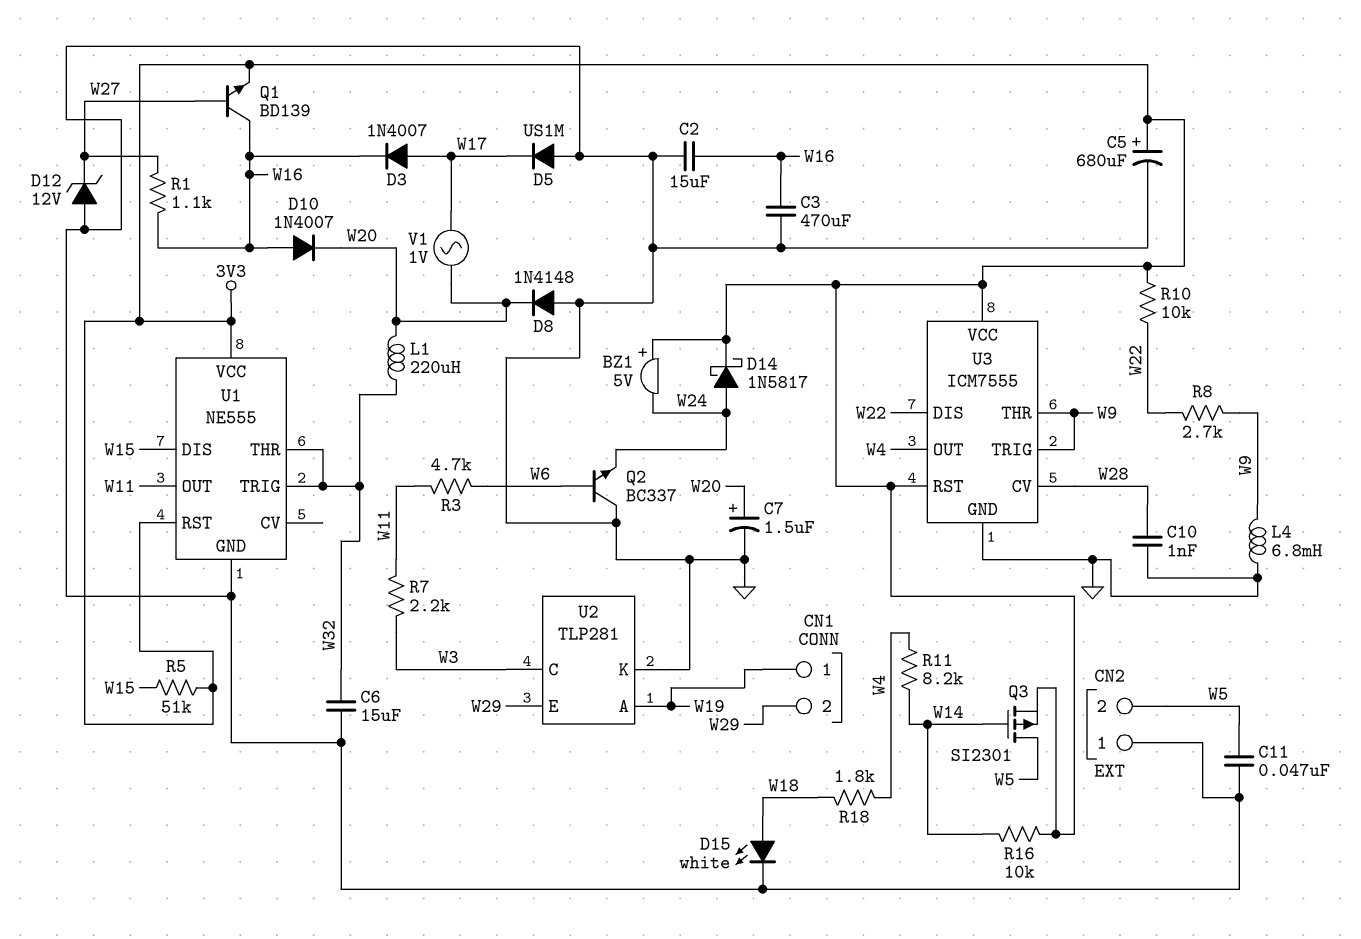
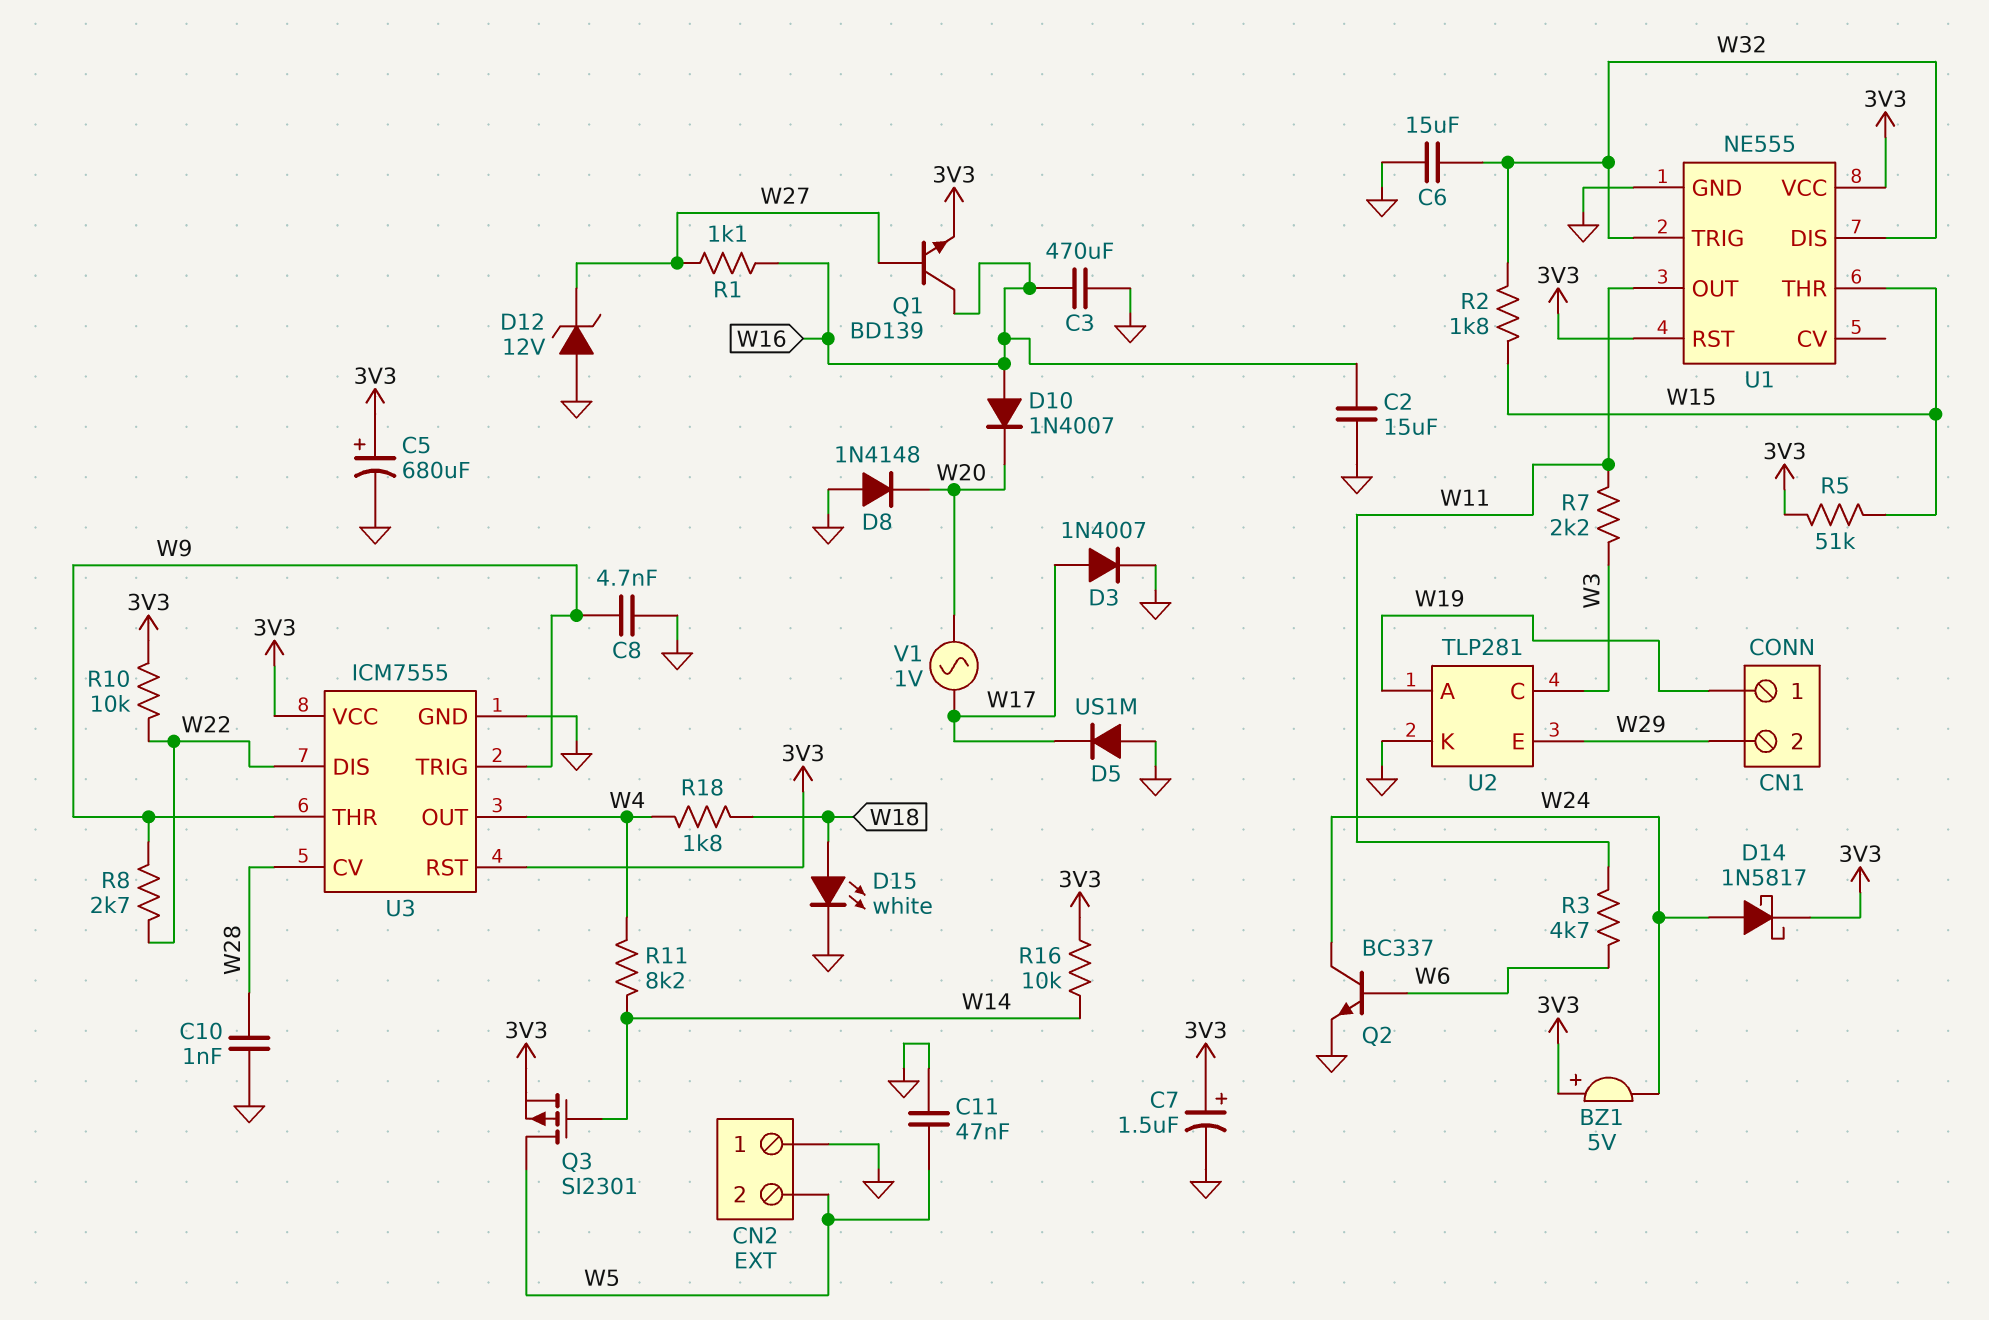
C7: 1.5uF (plus W20, minus GND) -> 1.5uF (plus 3V3, minus GND)
C8: none -> 4.7nF (GND, W9)
D3: diode 1N4007 (A W17, K W16) -> diode 1N4007 (A W17, K GND)
L1: 220uH (W20, W32) -> none
L4: 6.8mH (GND, W9) -> none
Q2: NPN BC337 (B W6, C GND, E W24) -> NPN BC337 (B W6, C W24, E GND)
R2: none -> 1.8k (W15, W32)
U1 pin DIS: W15 -> W32
U1 pin THR: W32 -> W15

